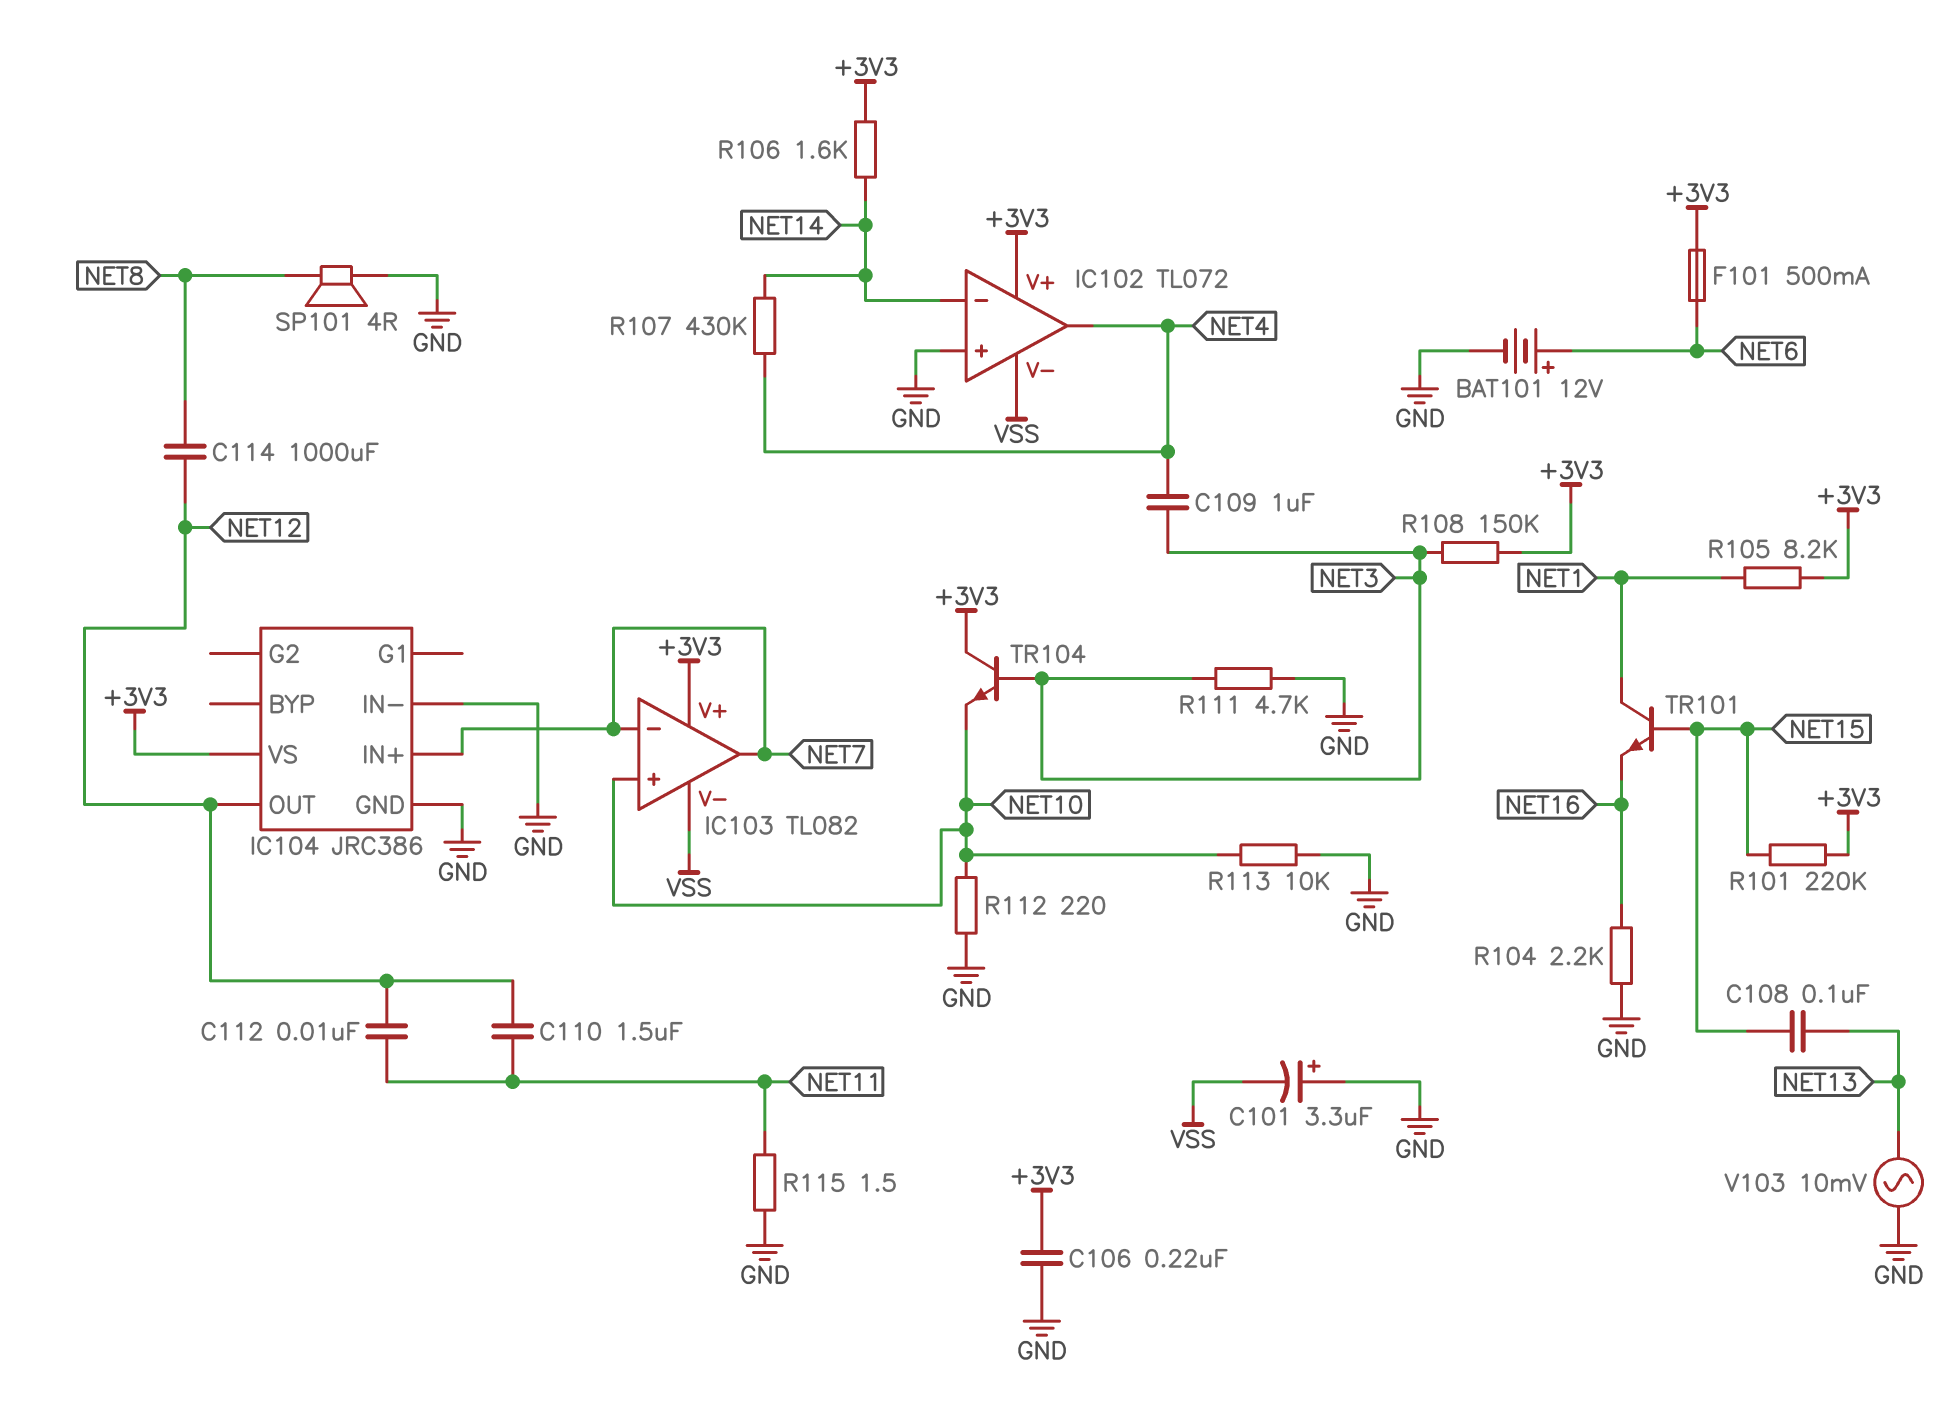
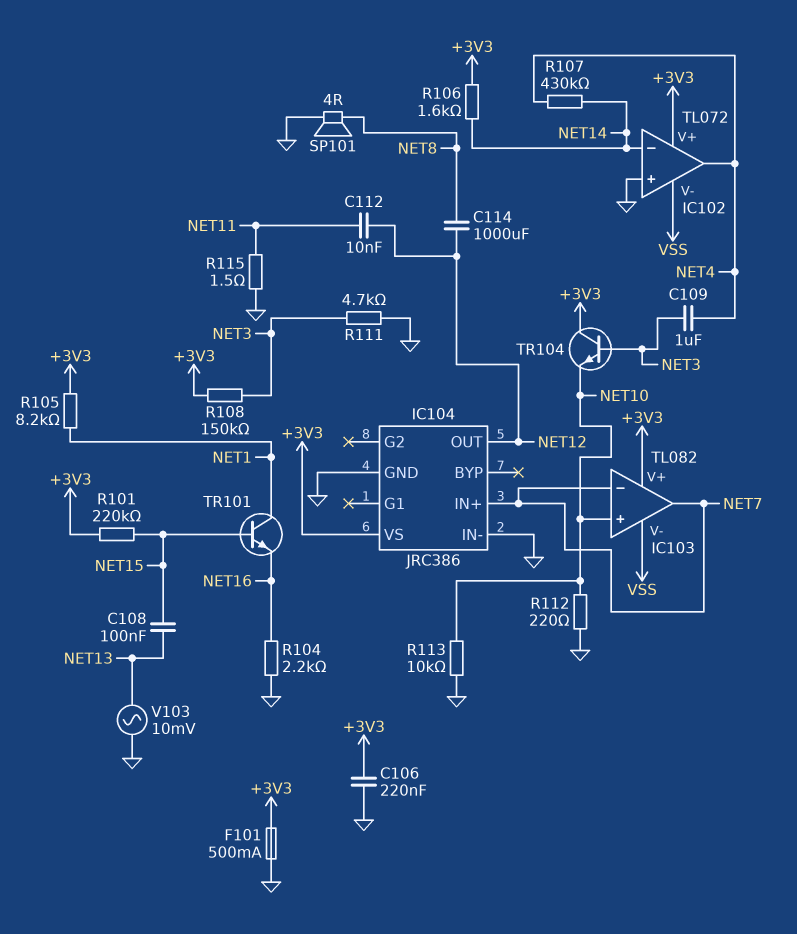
BAT101: 12V (plus NET6, minus GND) -> none
C101: 3.3uF (plus GND, minus VSS) -> none
C110: 1.5uF (NET11, NET12) -> none
F101: 500mA (+3V3, NET6) -> 500mA (+3V3, GND)

